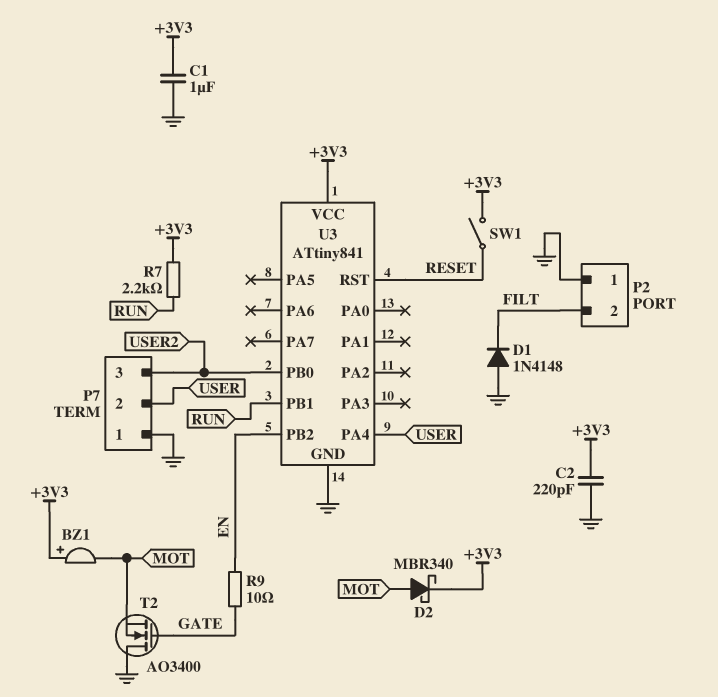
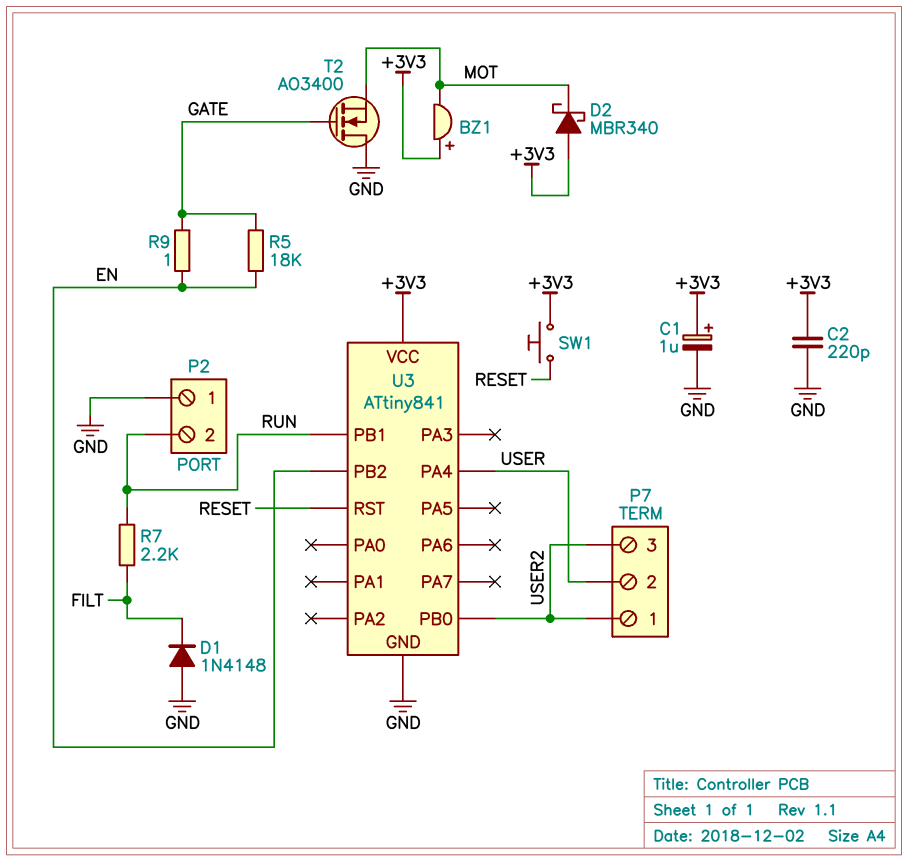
C1: 1uF (+3V3, GND) -> 1uF (plus +3V3, minus GND)
D2: schottky MBR340 (A MOT, K +3V3) -> schottky MBR340 (A +3V3, K MOT)
P2 pin 2: FILT -> RUN
P7 pin 1: GND -> USER2
R5: none -> 18k (EN, GATE)
R7: 2.2k (+3V3, RUN) -> 2.2k (FILT, RUN)
R9: 10 (EN, GATE) -> 1 (EN, GATE)
SW1: switch (+3V3, RESET) -> button (+3V3, RESET)

